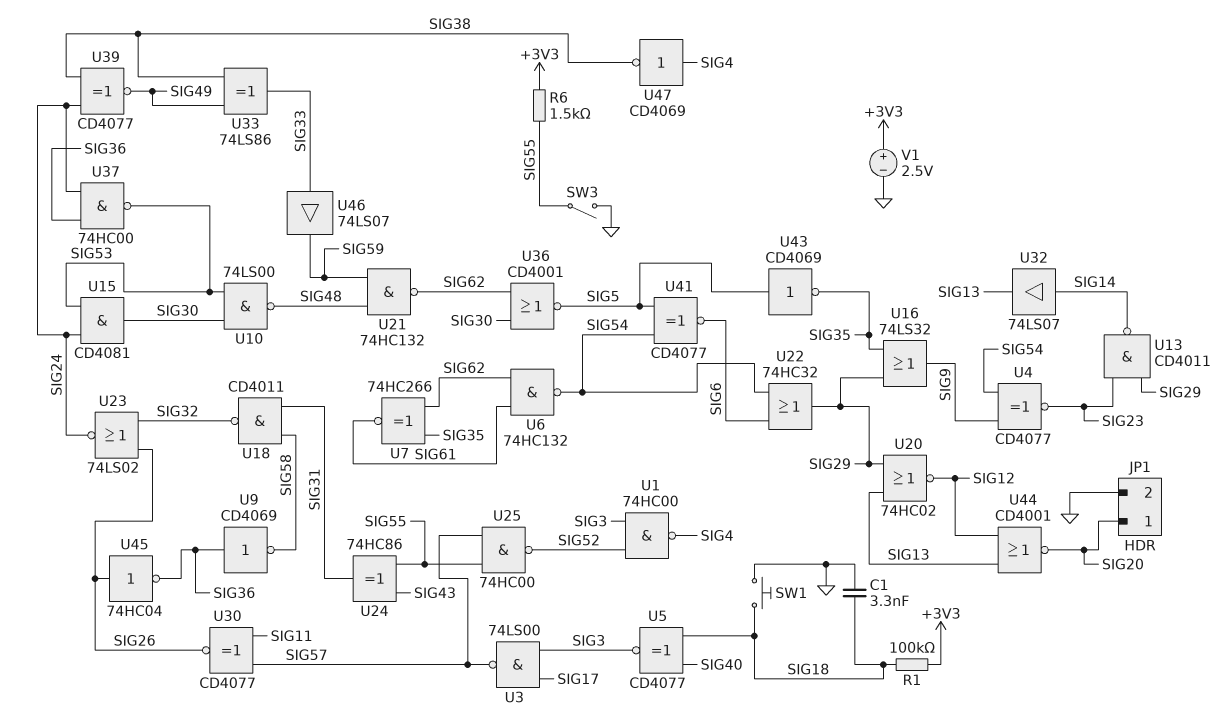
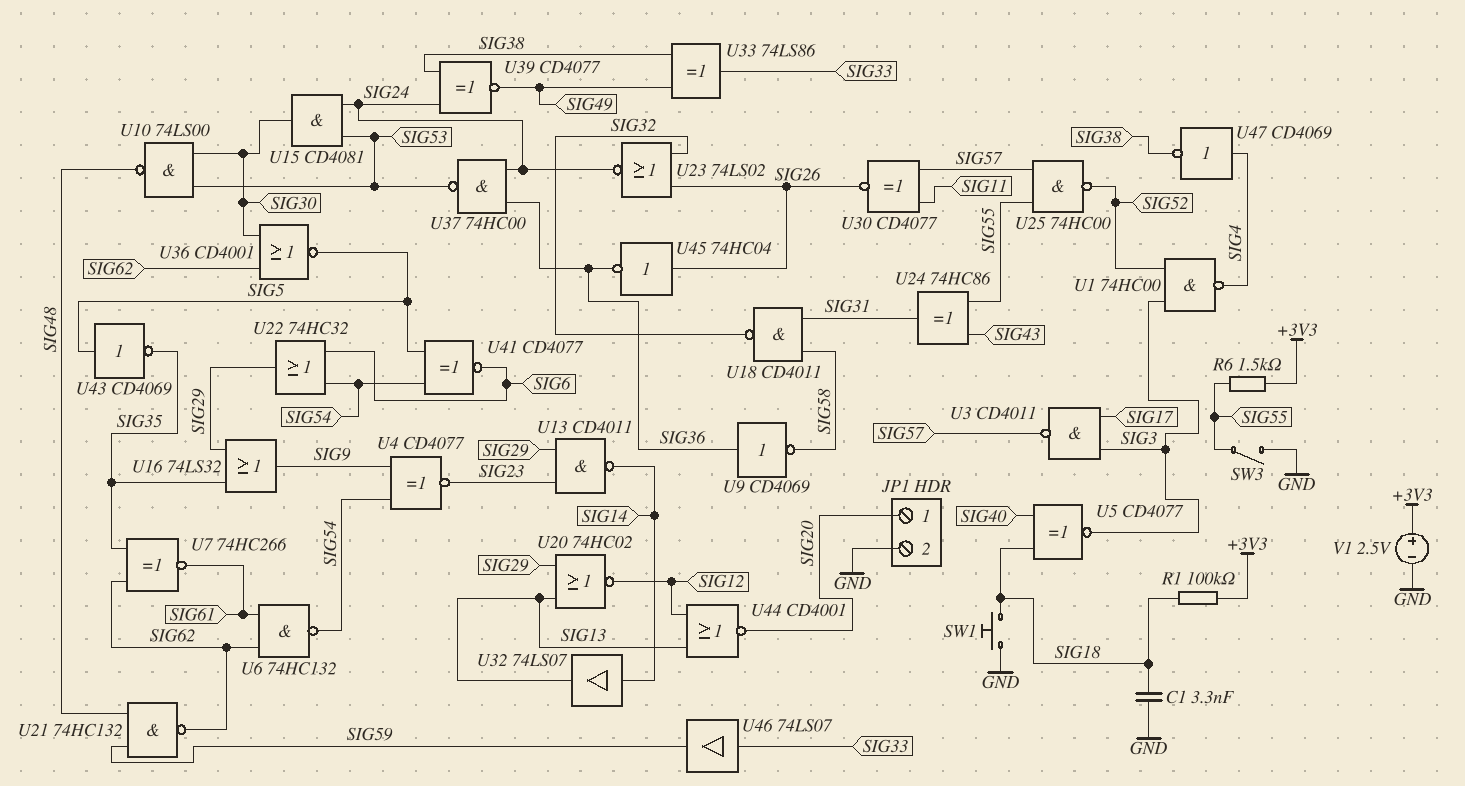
U3: NAND 74LS00 (in SIG3, in SIG17, out SIG57) -> NAND CD4011 (in SIG3, in SIG17, out SIG57)

